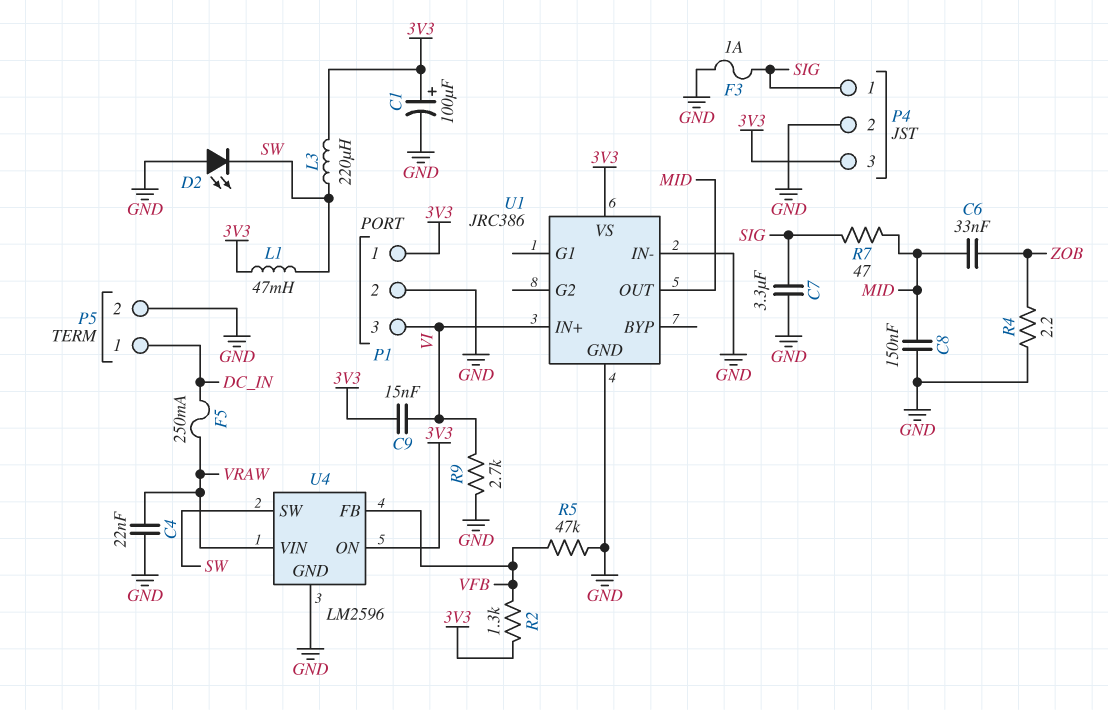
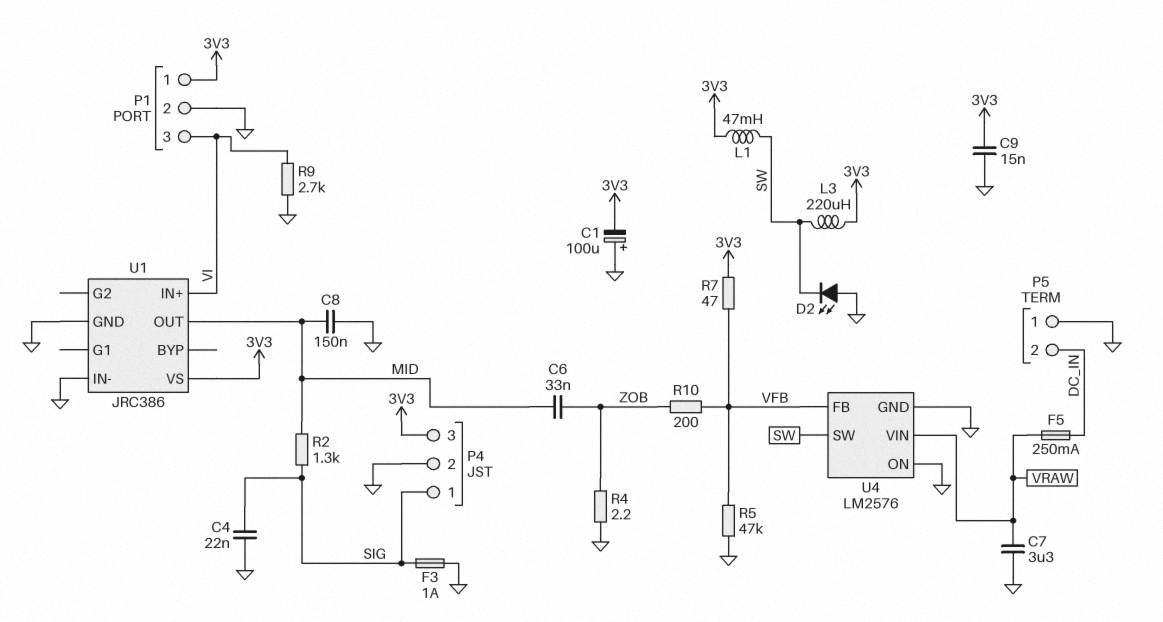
C1: 100uF (plus 3V3, minus GND) -> 100uF (plus GND, minus 3V3)
C4: 22nF (GND, VRAW) -> 22nF (GND, SIG)
C7: 3.3uF (GND, SIG) -> 3.3uF (GND, VRAW)
C9: 15nF (3V3, VI) -> 15nF (3V3, GND)
P5 pin 1: DC_IN -> GND
P5 pin 2: GND -> DC_IN
R2: 1.3k (3V3, VFB) -> 1.3k (MID, SIG)
R7: 47 (MID, SIG) -> 47 (3V3, VFB)
R10: none -> 200 (VFB, ZOB)
U4: LM2596 -> LM2576
U4 pin ON: 3V3 -> GND

